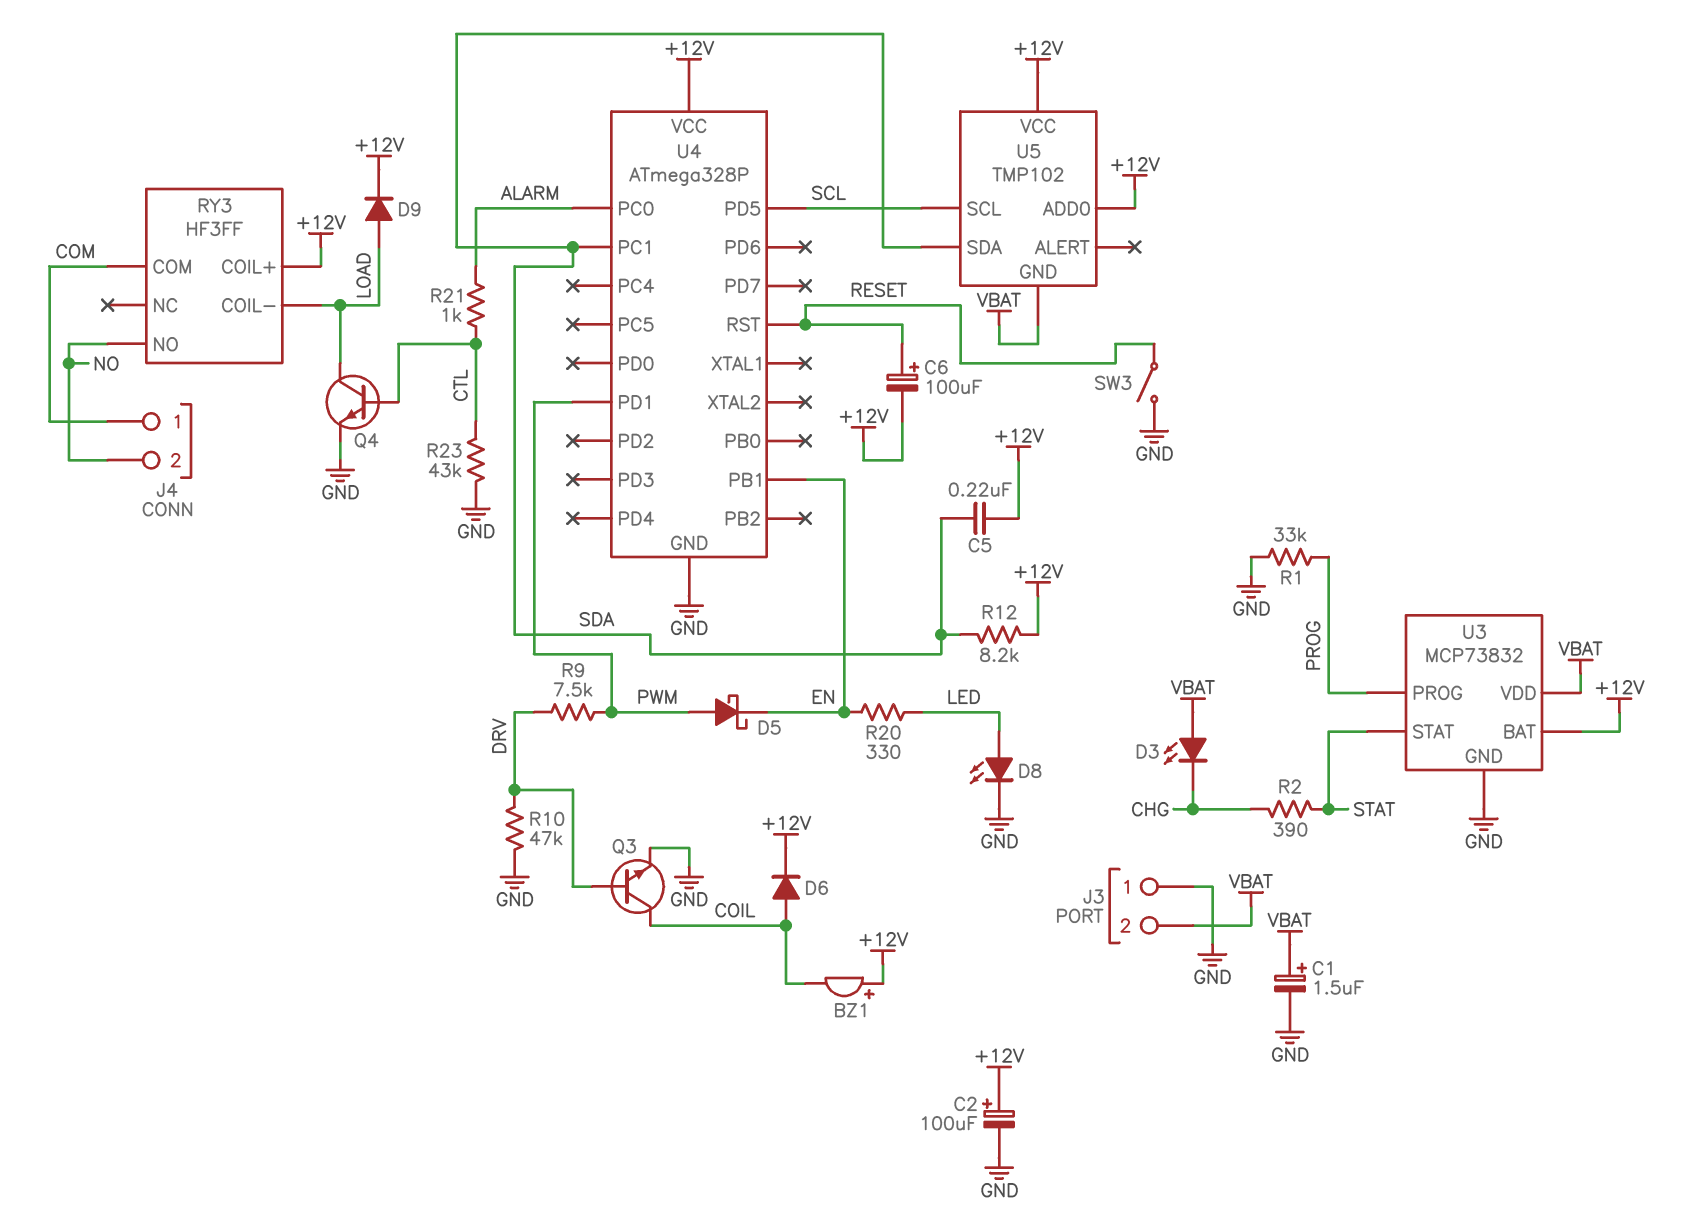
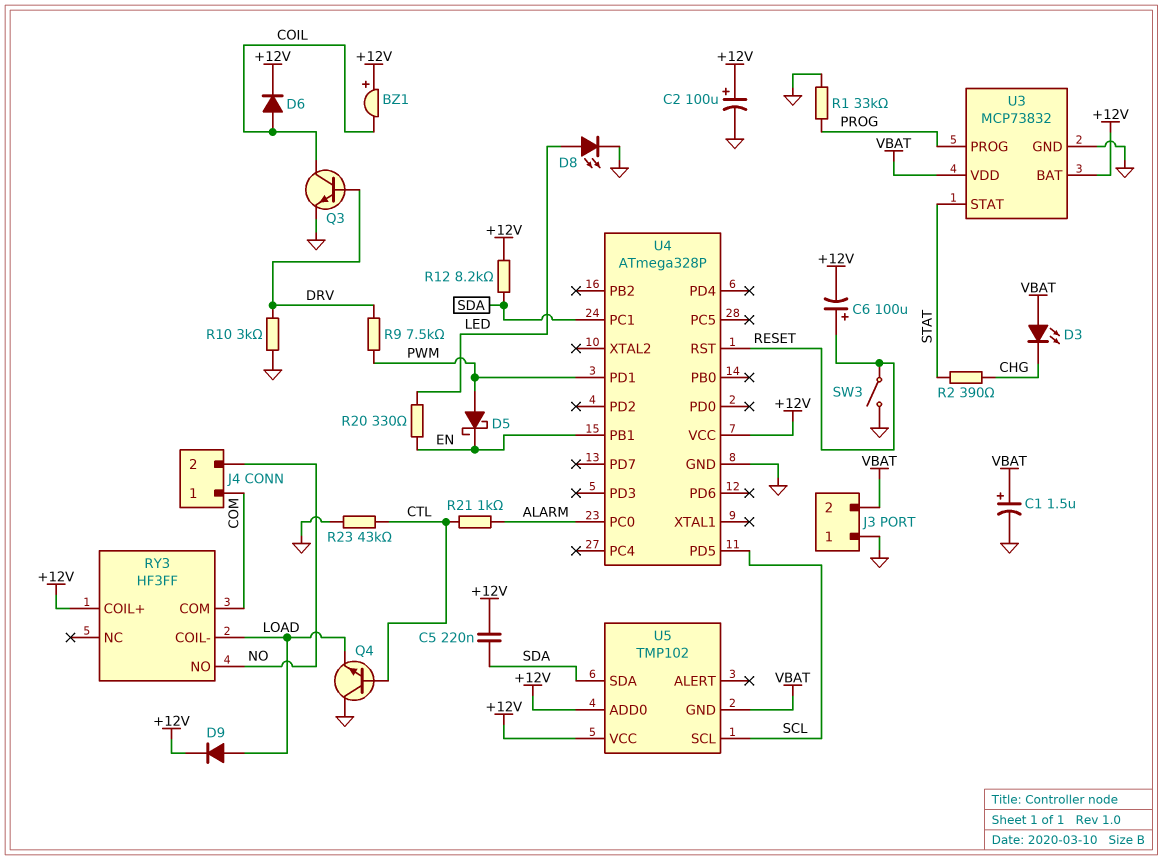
Q4: NPN (B CTL, C LOAD, E GND) -> NPN (B CTL, C GND, E LOAD)
R10: 47k (DRV, GND) -> 3k (DRV, GND)

